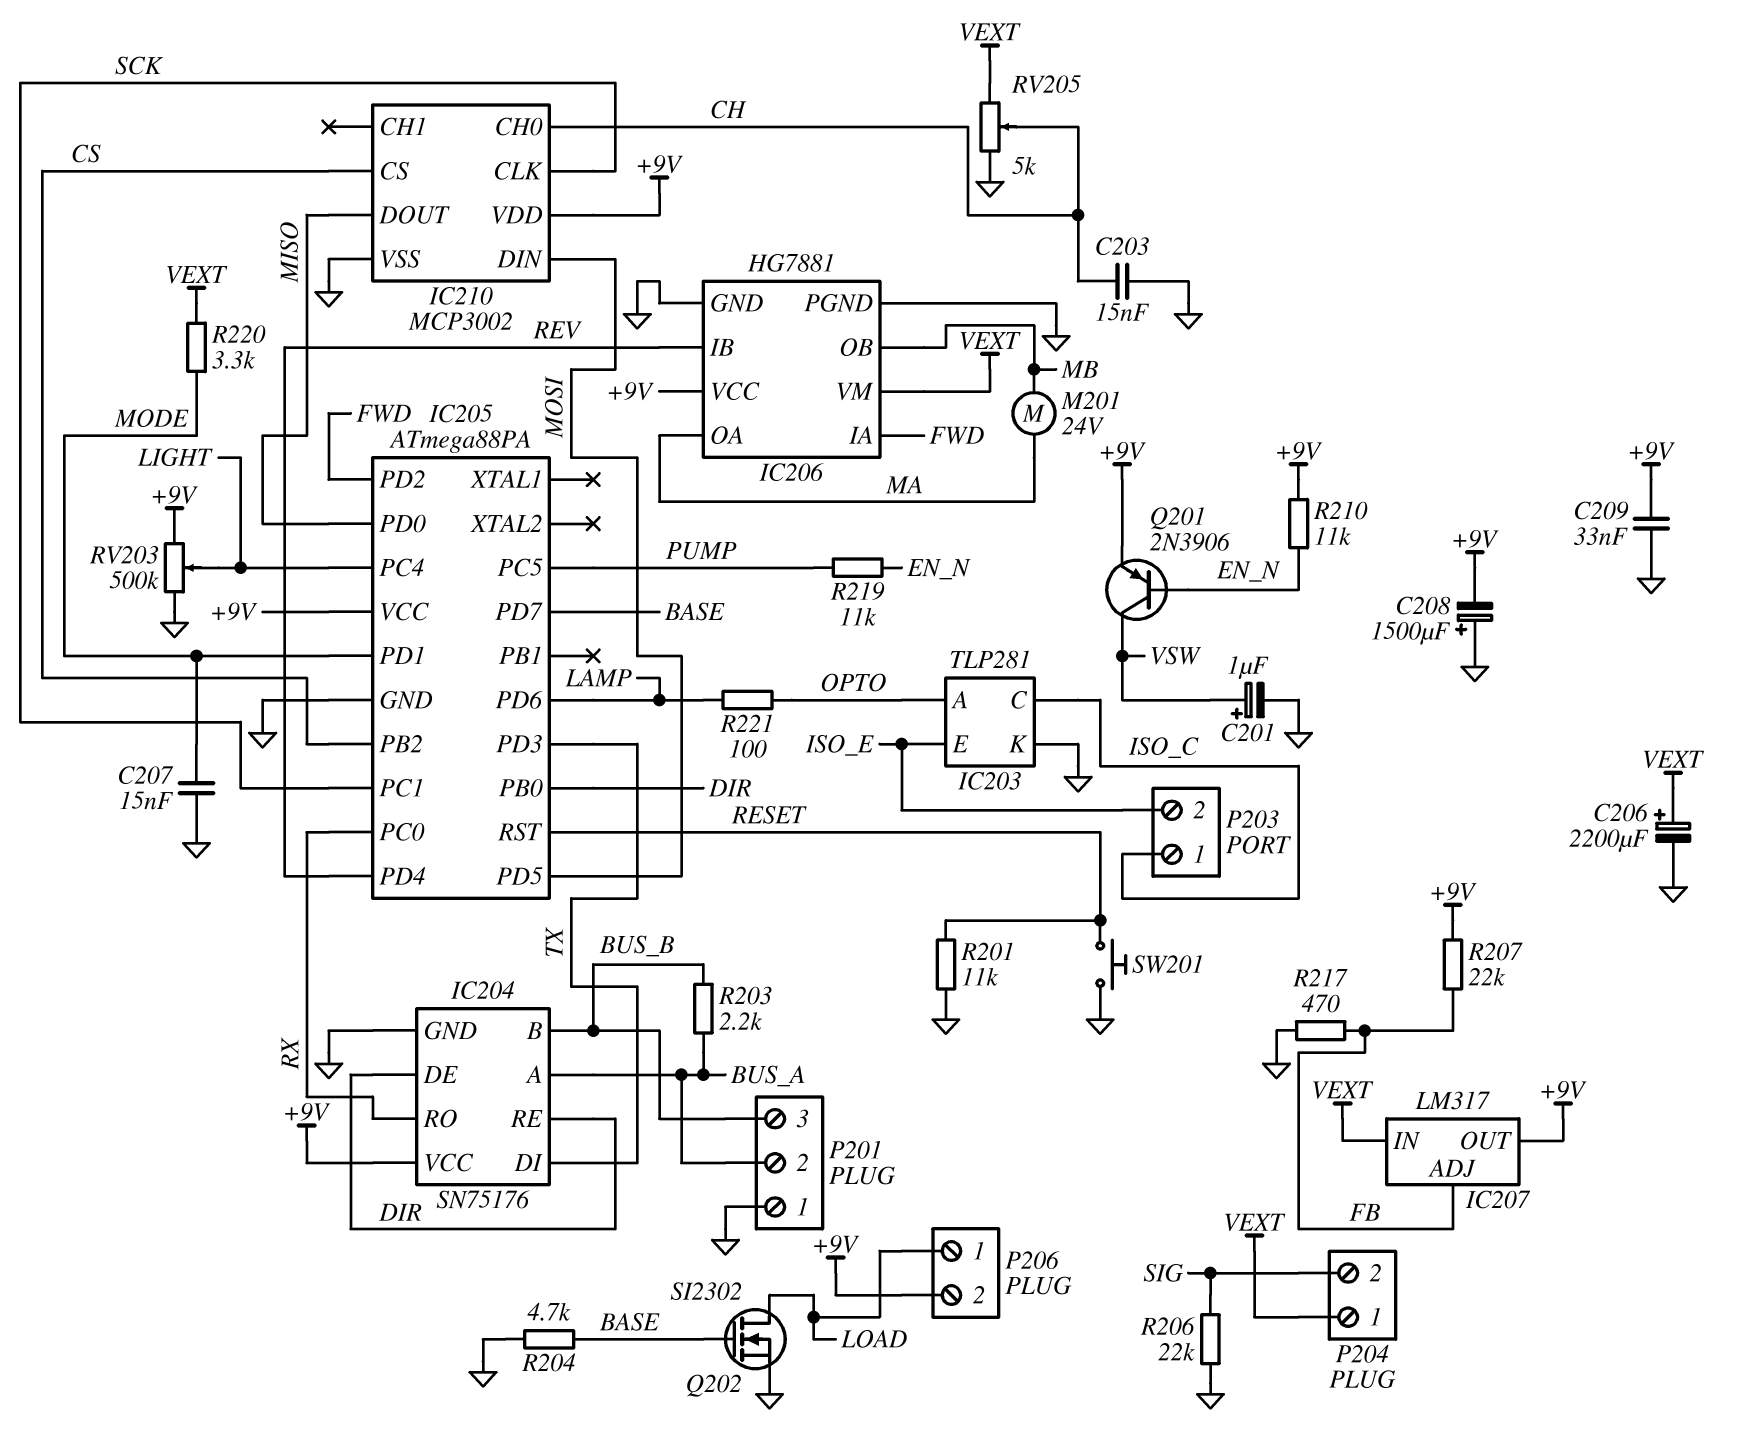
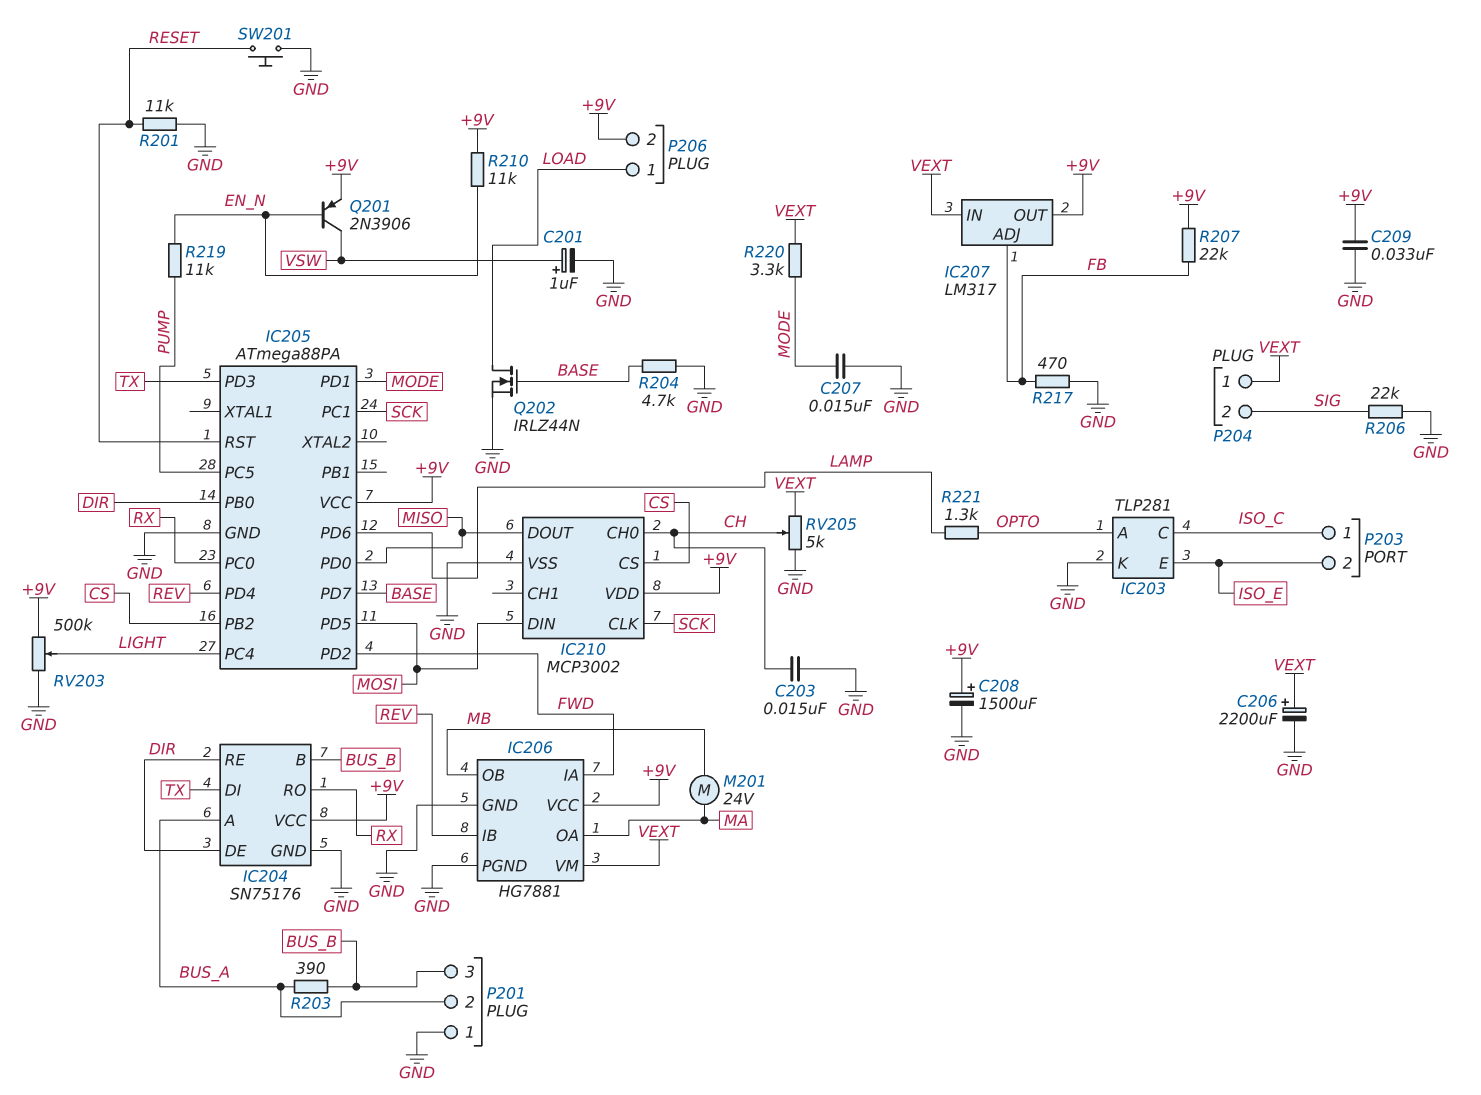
C208: 1500uF (plus GND, minus +9V) -> 1500uF (plus +9V, minus GND)
Q202: NMOS SI2302 (G BASE, D LOAD, S GND) -> NMOS IRLZ44N (G BASE, D LOAD, S GND)
R203: 2.2k (BUS_A, BUS_B) -> 390 (BUS_A, BUS_B)
R221: 100 (LAMP, OPTO) -> 1.3k (LAMP, OPTO)

